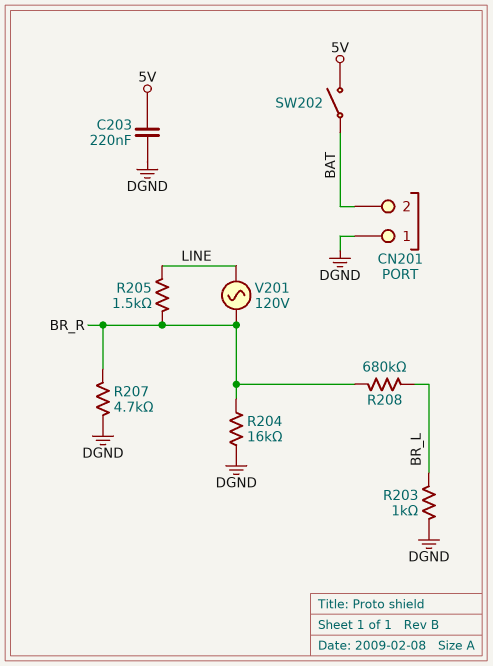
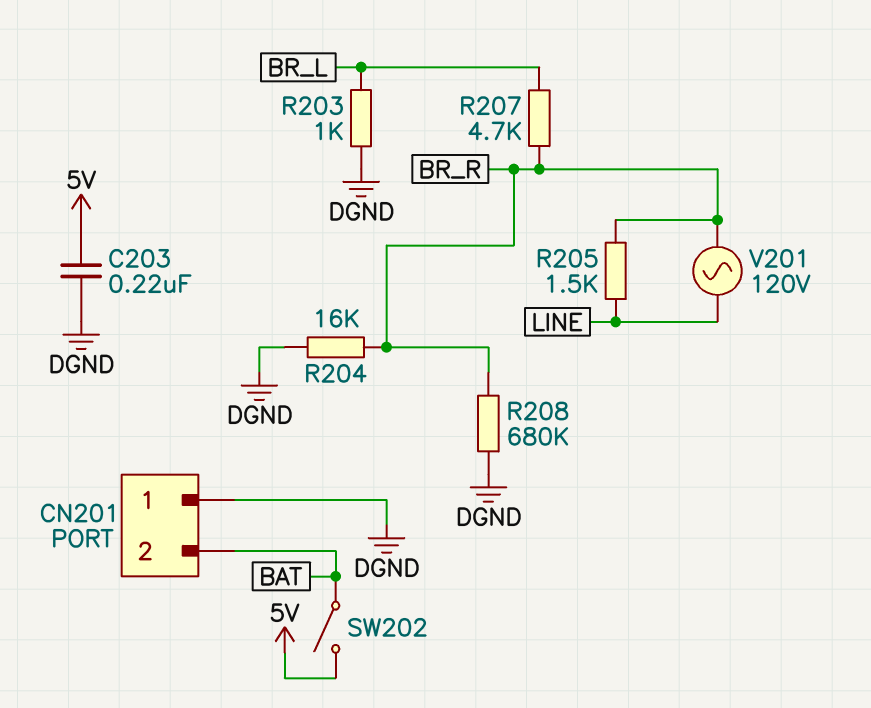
R207: 4.7k (BR_R, DGND) -> 4.7k (BR_L, BR_R)
R208: 680k (BR_L, BR_R) -> 680k (BR_R, DGND)

